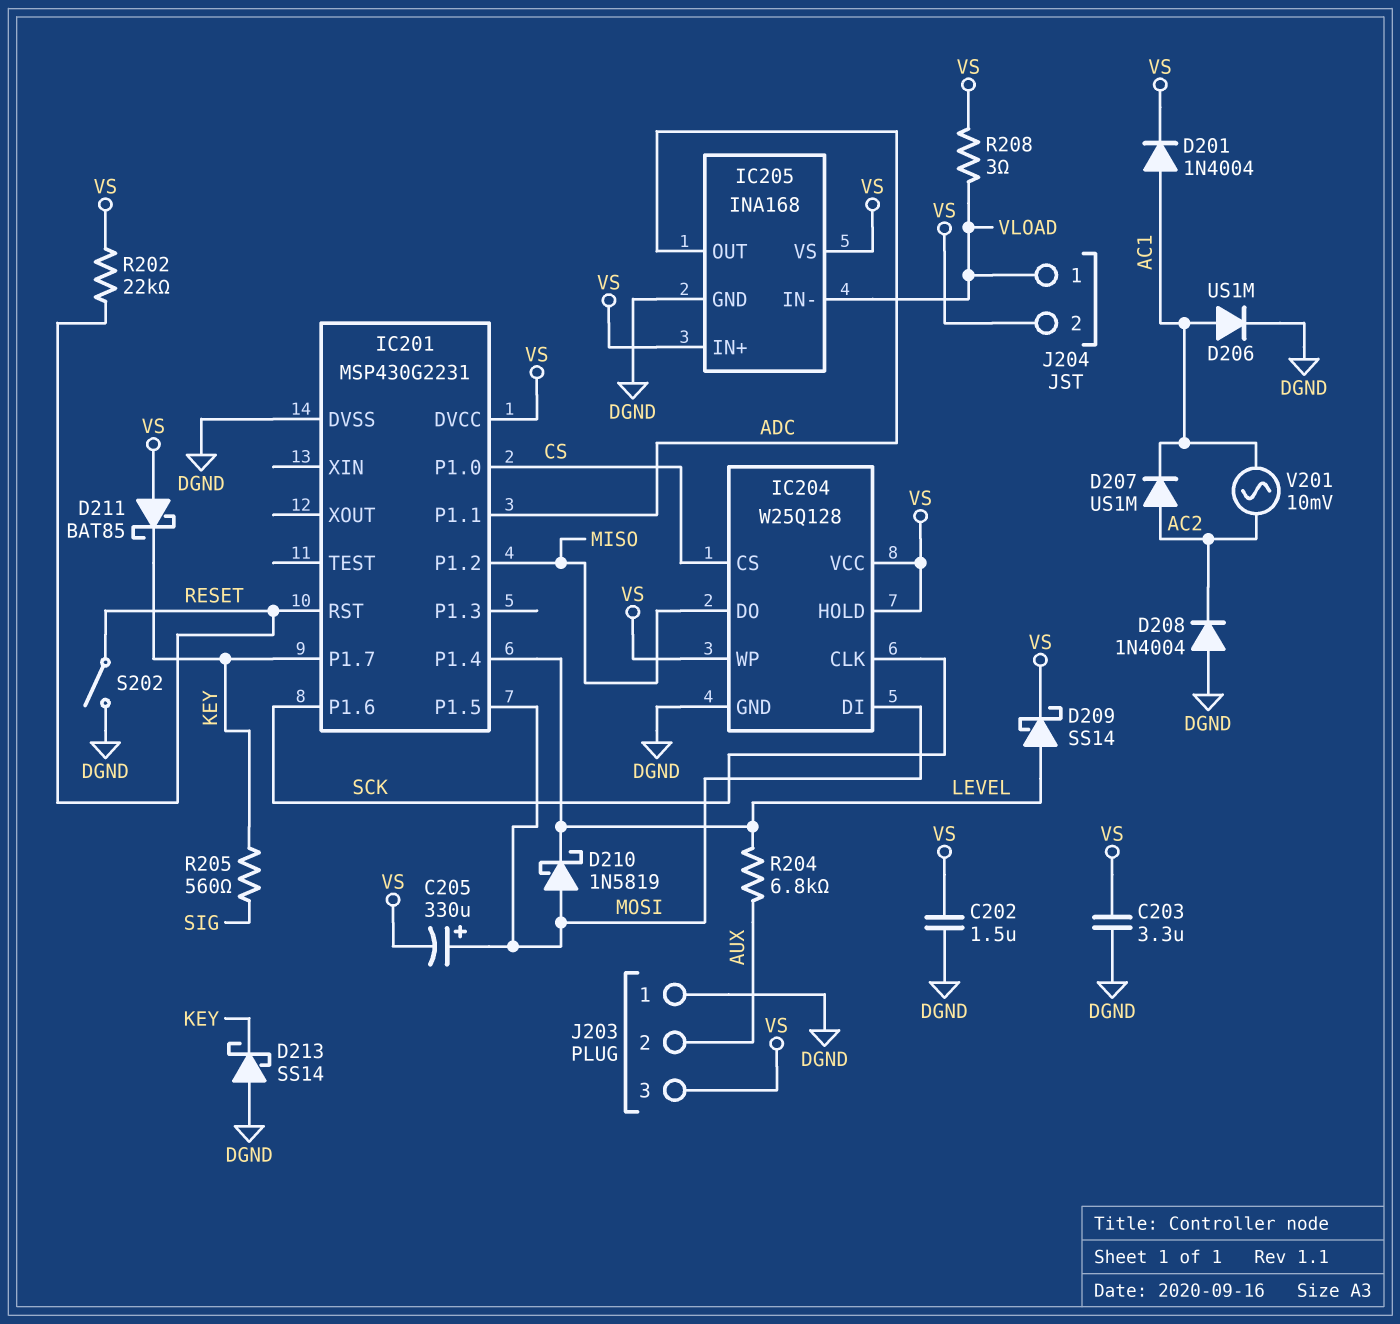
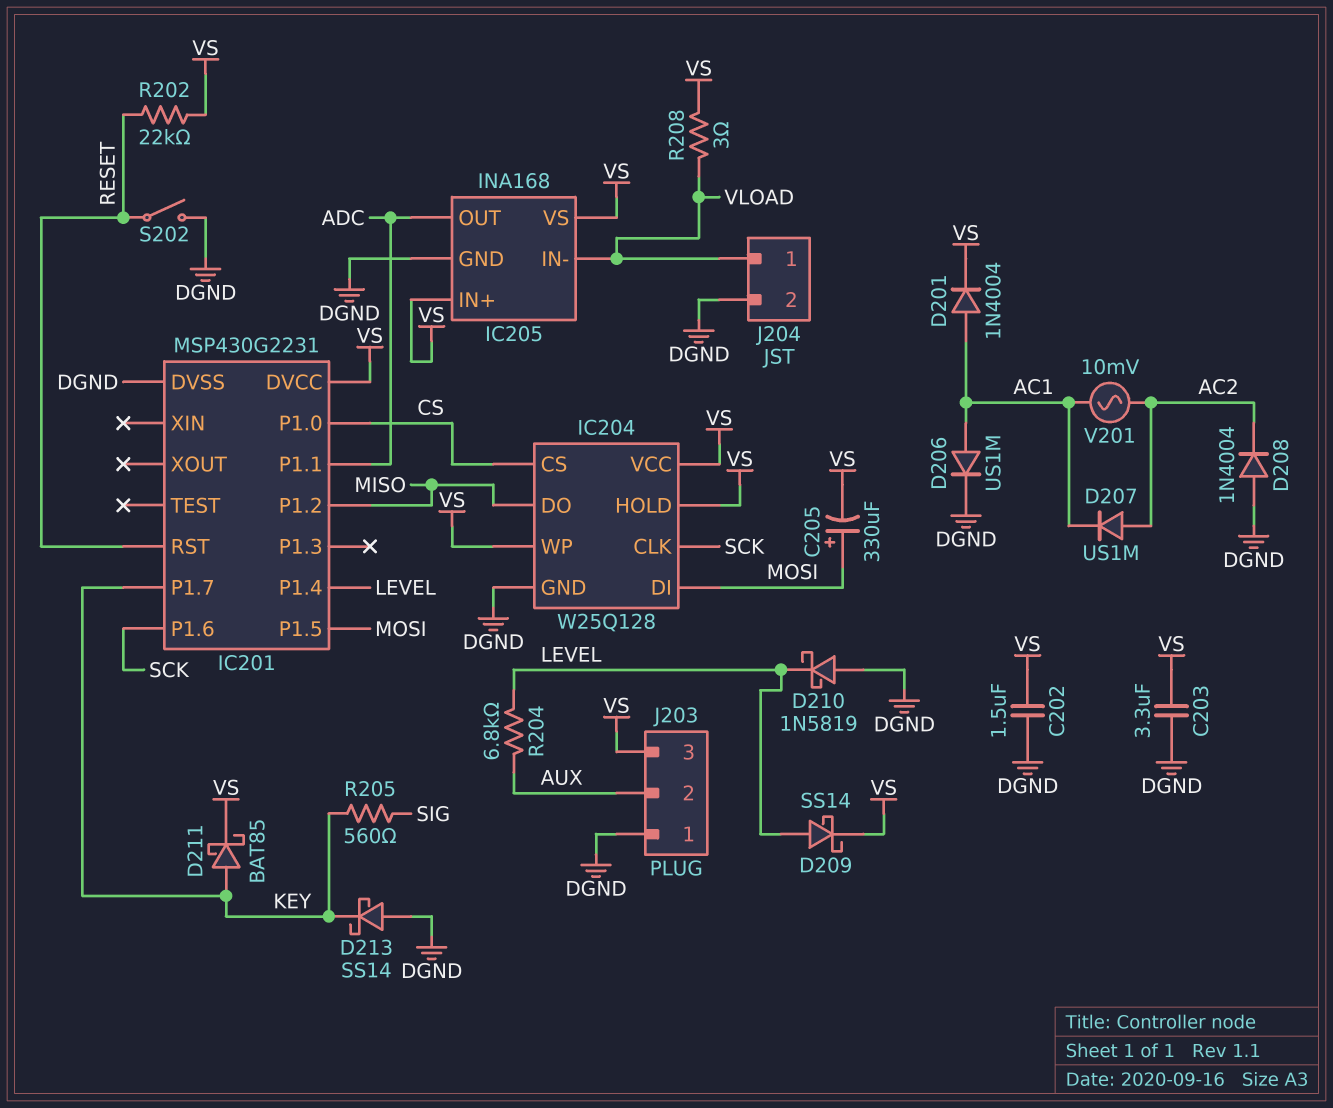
D210: schottky 1N5819 (A MOSI, K LEVEL) -> schottky 1N5819 (A DGND, K LEVEL)
D211: schottky BAT85 (A VS, K KEY) -> schottky BAT85 (A KEY, K VS)
J204 pin 2: VS -> DGND

